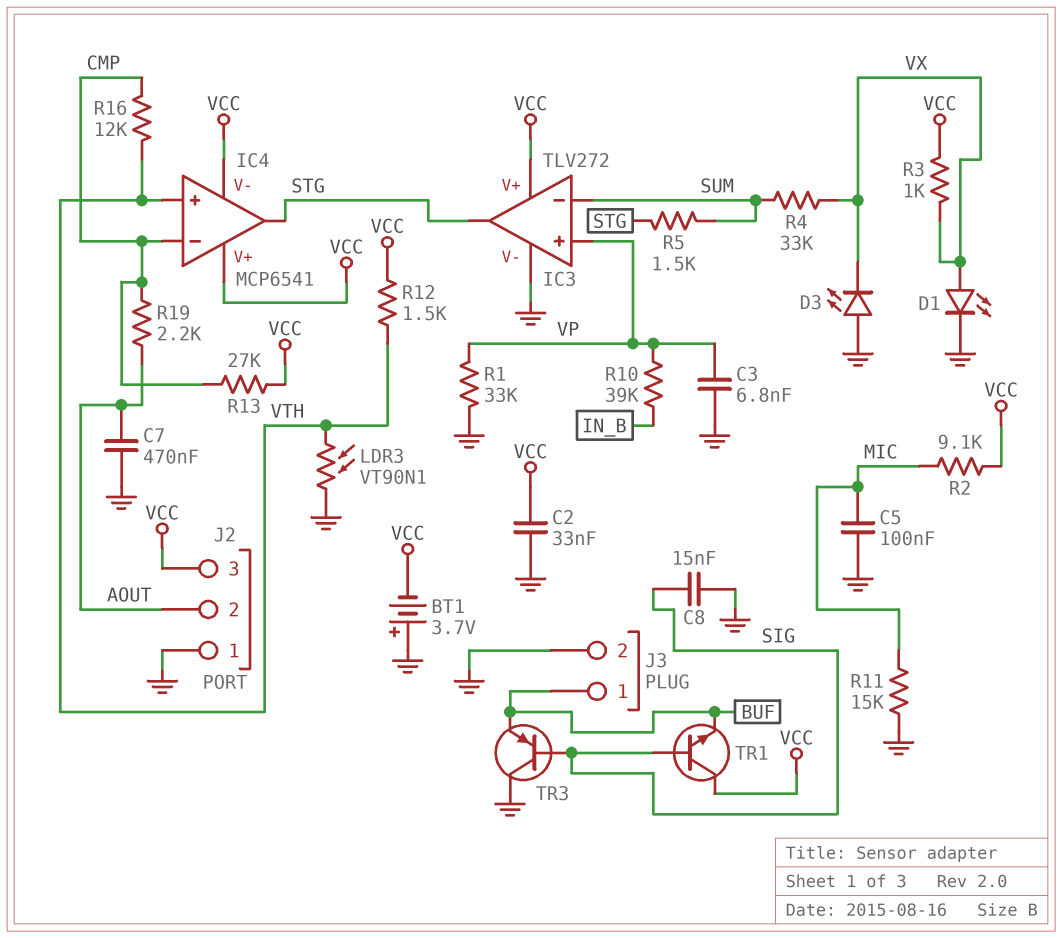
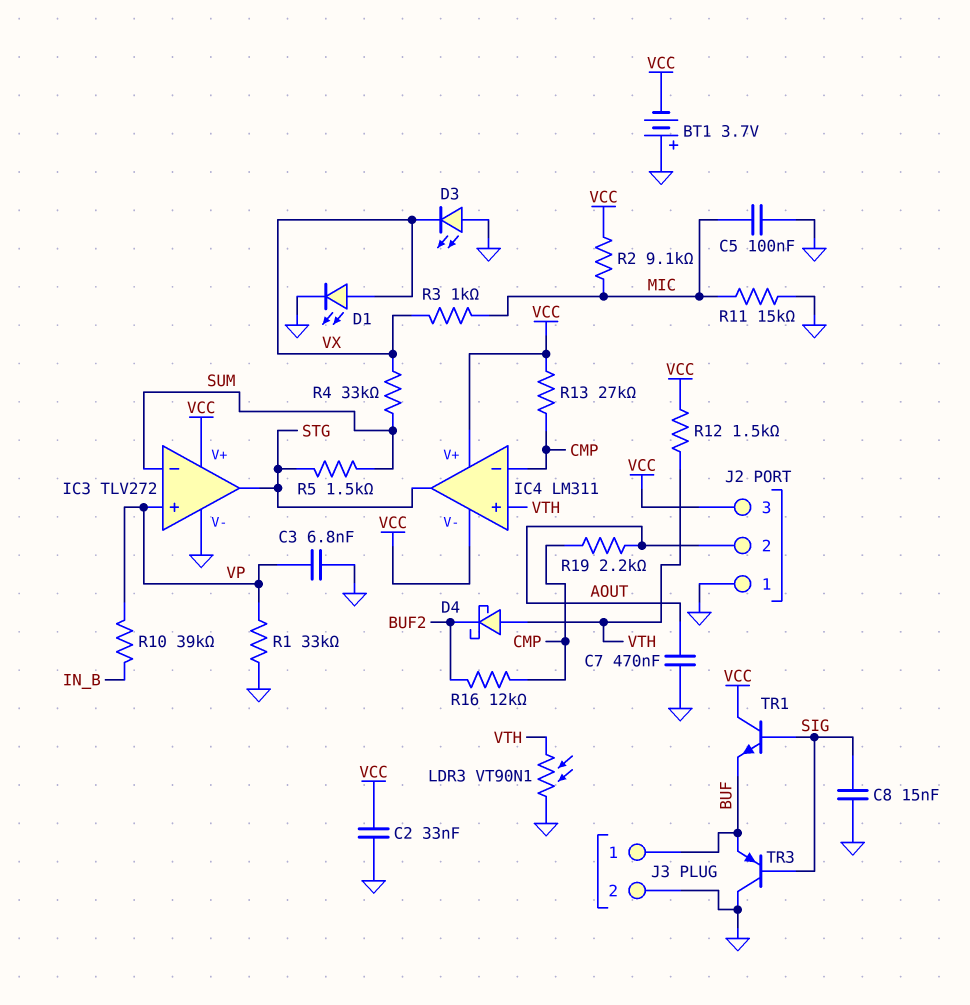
D4: none -> schottky (A VTH, K BUF2)
IC4: MCP6541 -> LM311
R3: 1k (VCC, VX) -> 1k (MIC, VX)
R16: 12k (CMP, VTH) -> 12k (BUF2, CMP)

